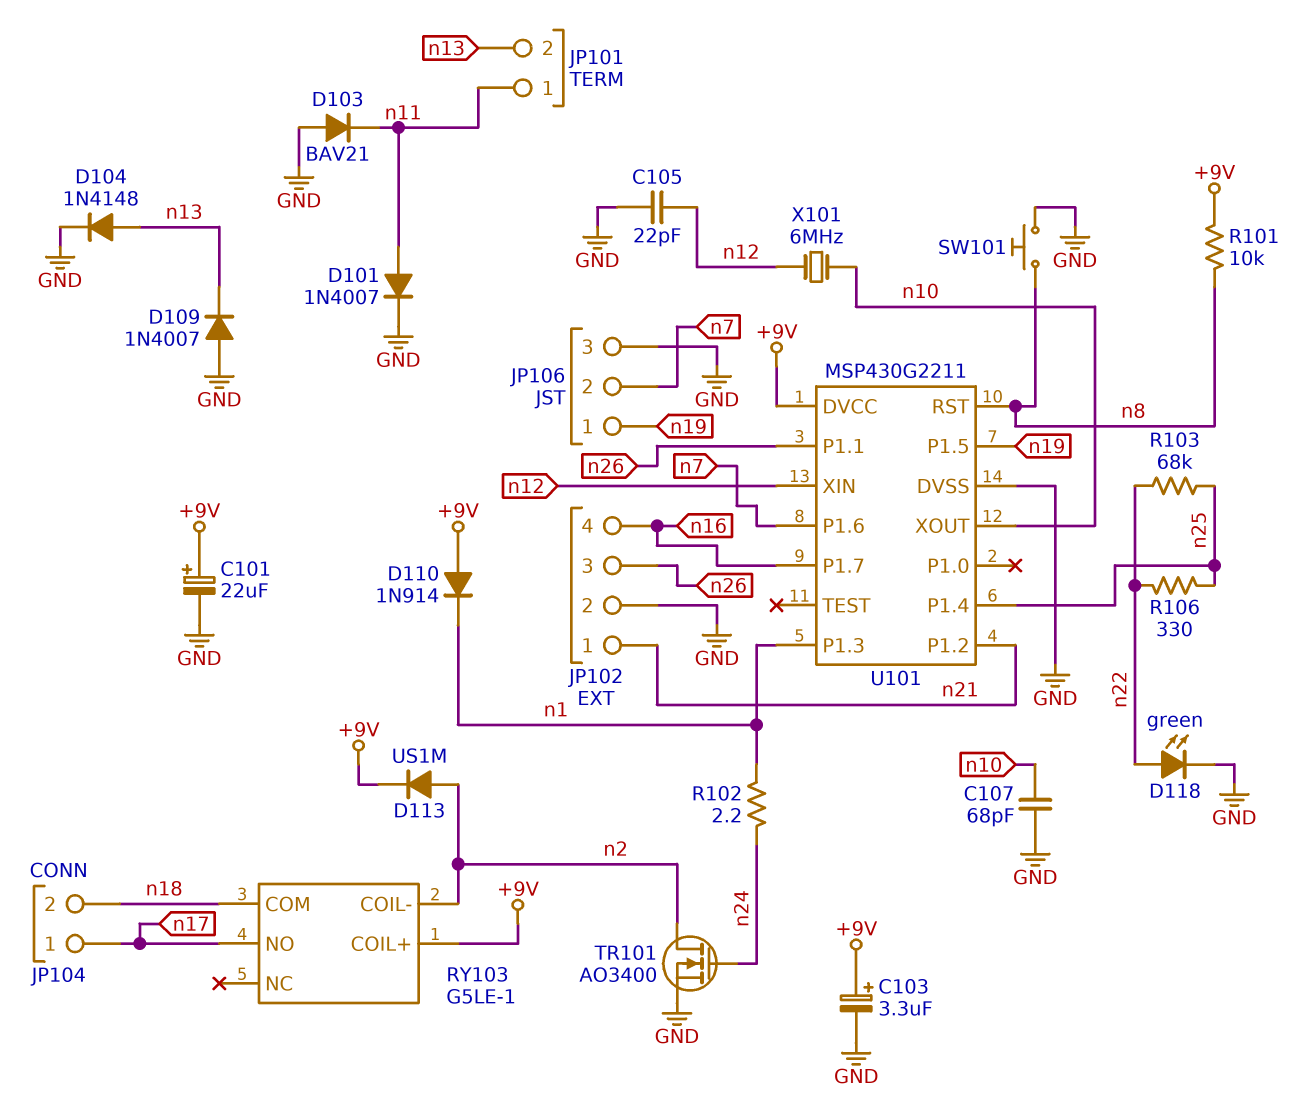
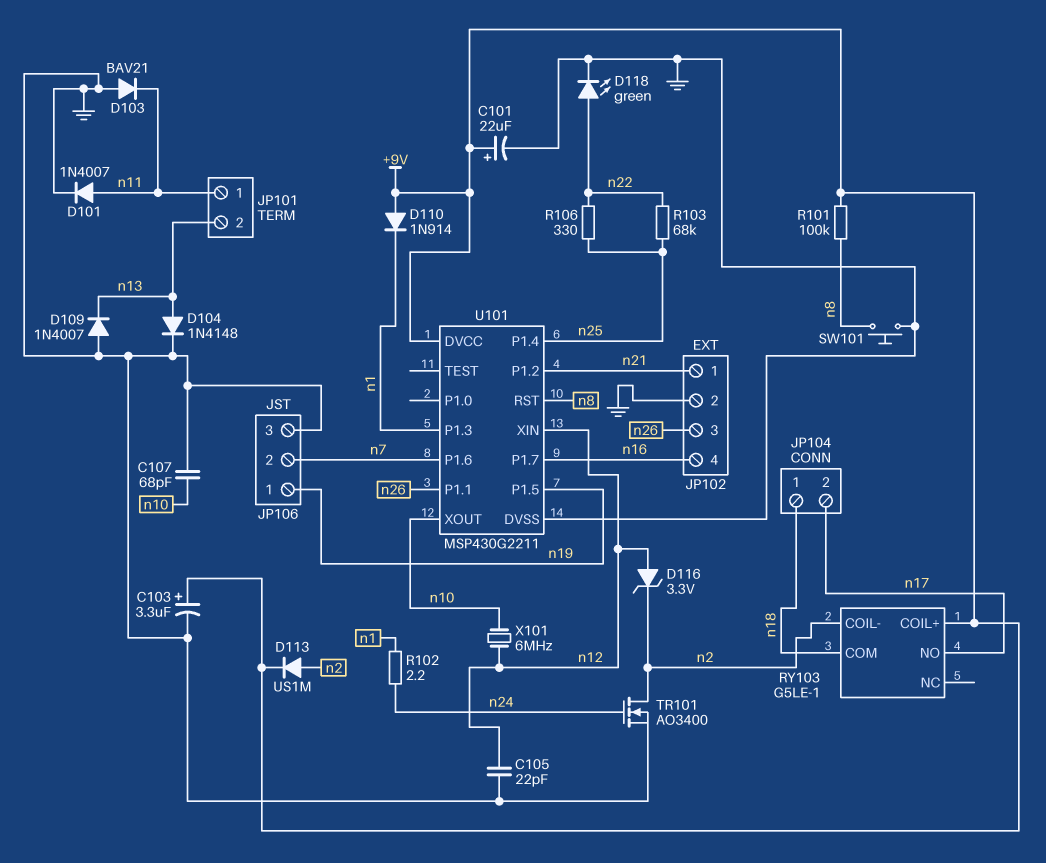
D116: none -> zener 3.3V (A n12, K n2)
JP104 pin 1: n17 -> n18
JP104 pin 2: n18 -> n17
R101: 10k (+9V, n8) -> 100k (+9V, n8)

